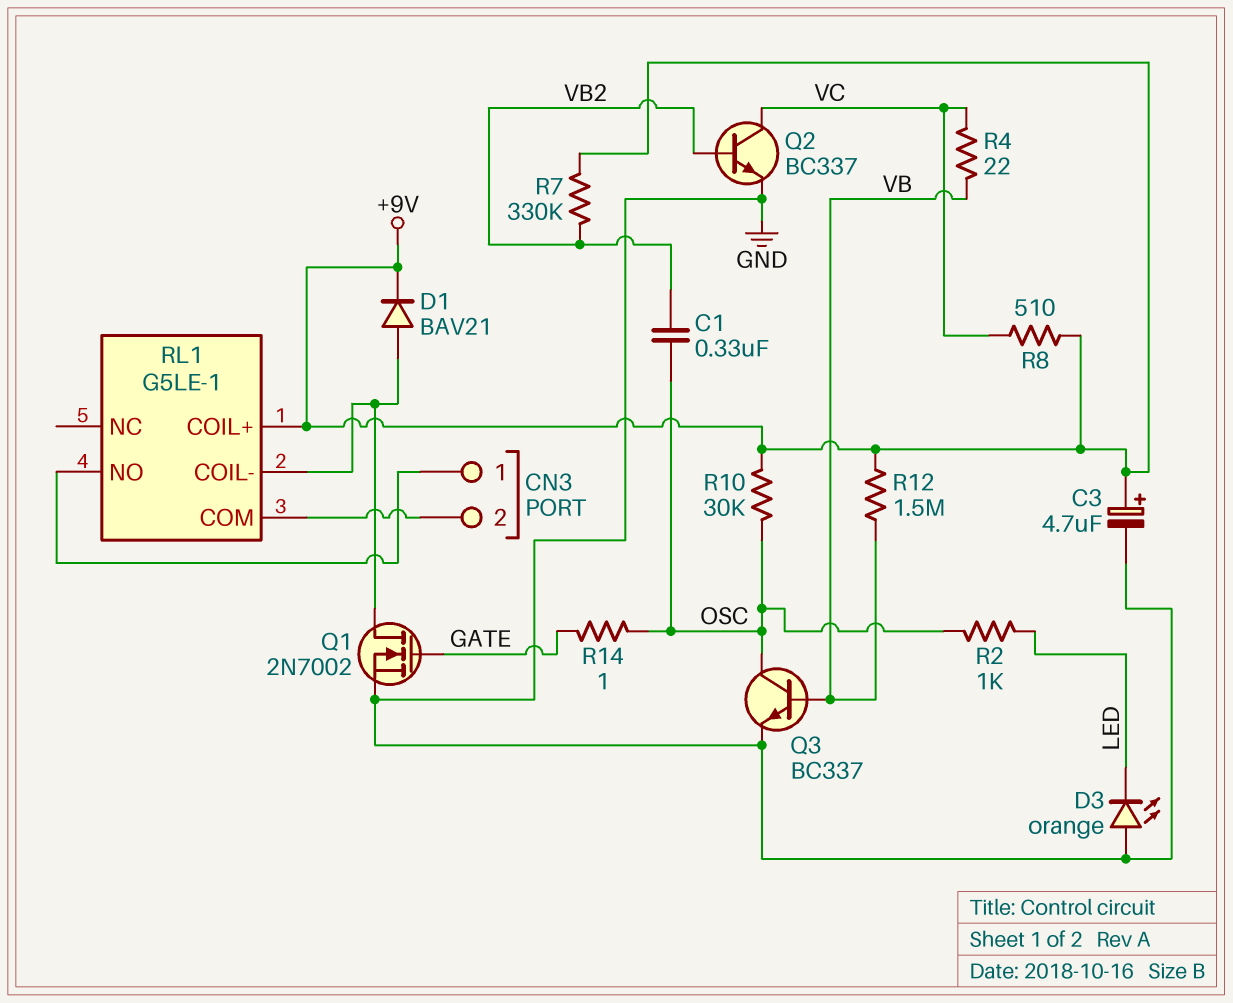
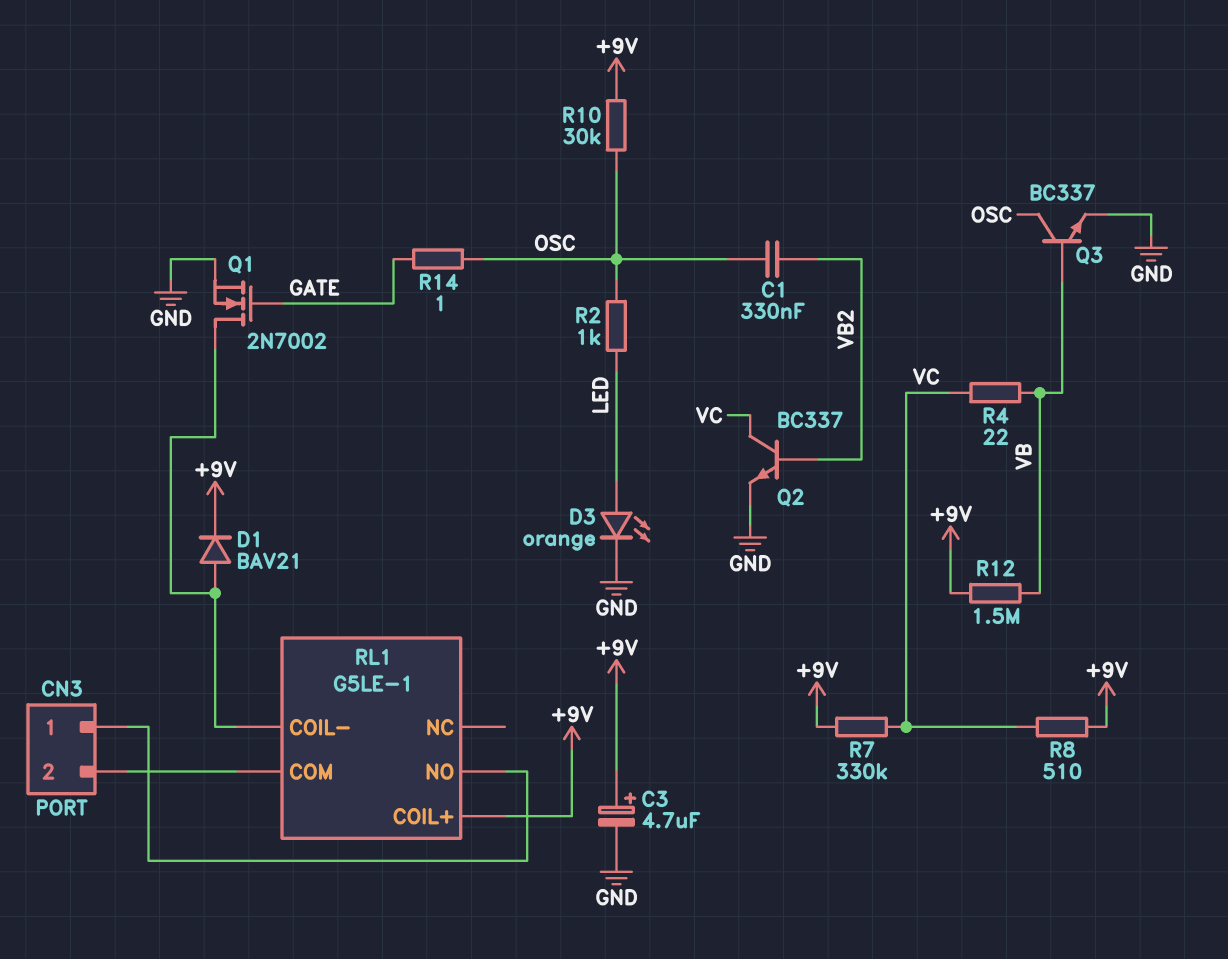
D3: LED orange (A GND, K LED) -> LED orange (A LED, K GND)
R7: 330k (+9V, VB2) -> 330k (+9V, VC)

